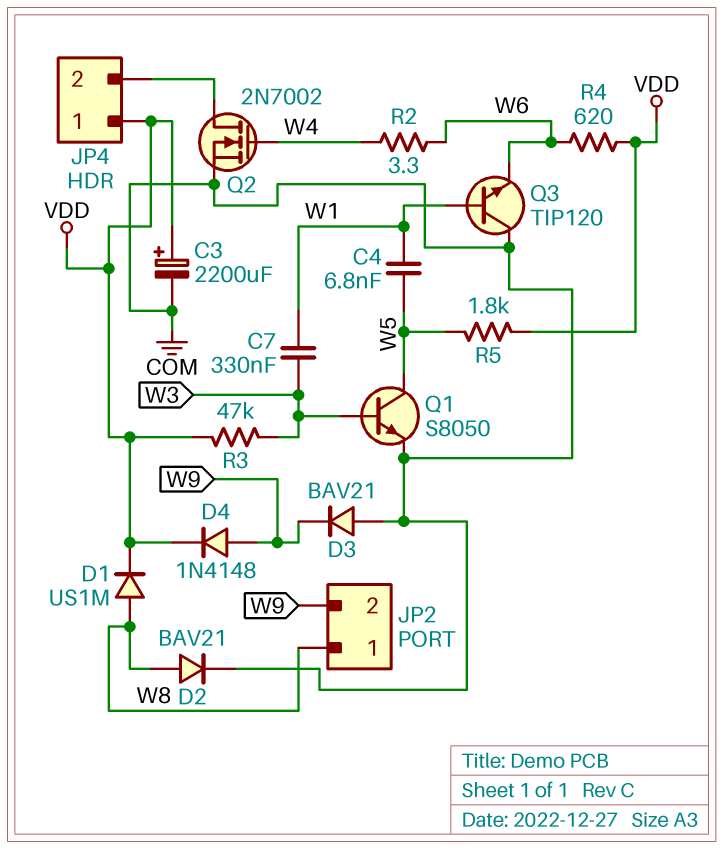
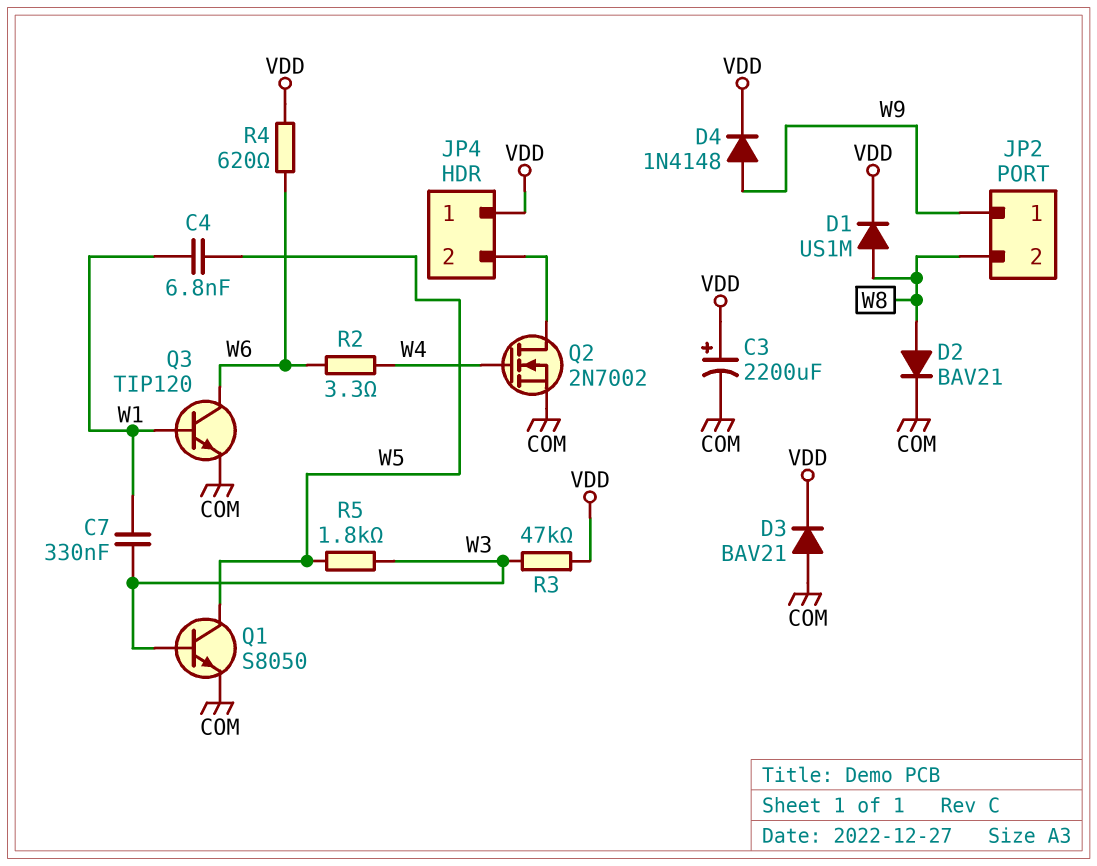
D3: diode BAV21 (A COM, K W9) -> diode BAV21 (A COM, K VDD)
JP2 pin 1: W8 -> W9
JP2 pin 2: W9 -> W8
Q3: NPN TIP120 (B W1, C COM, E W6) -> NPN TIP120 (B W1, C W6, E COM)
R5: 1.8k (VDD, W5) -> 1.8k (W3, W5)

